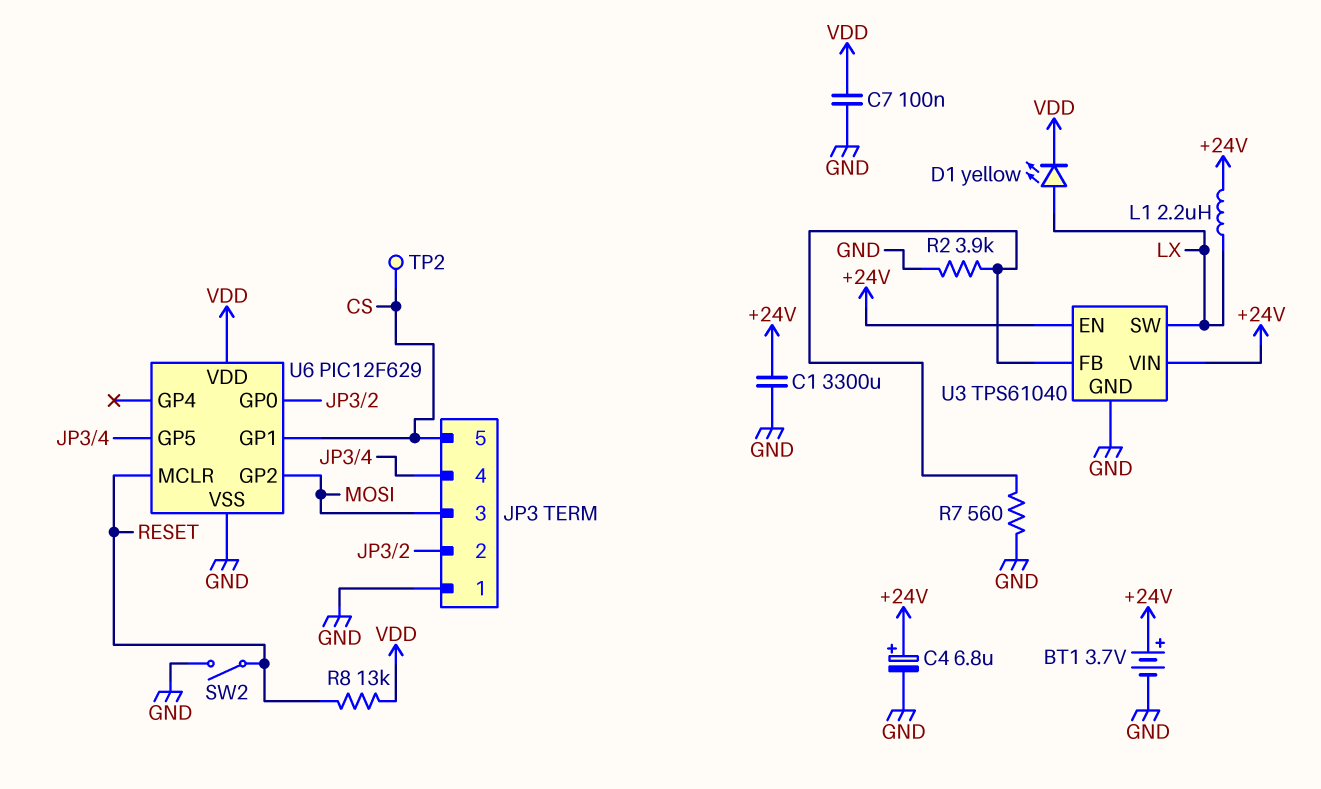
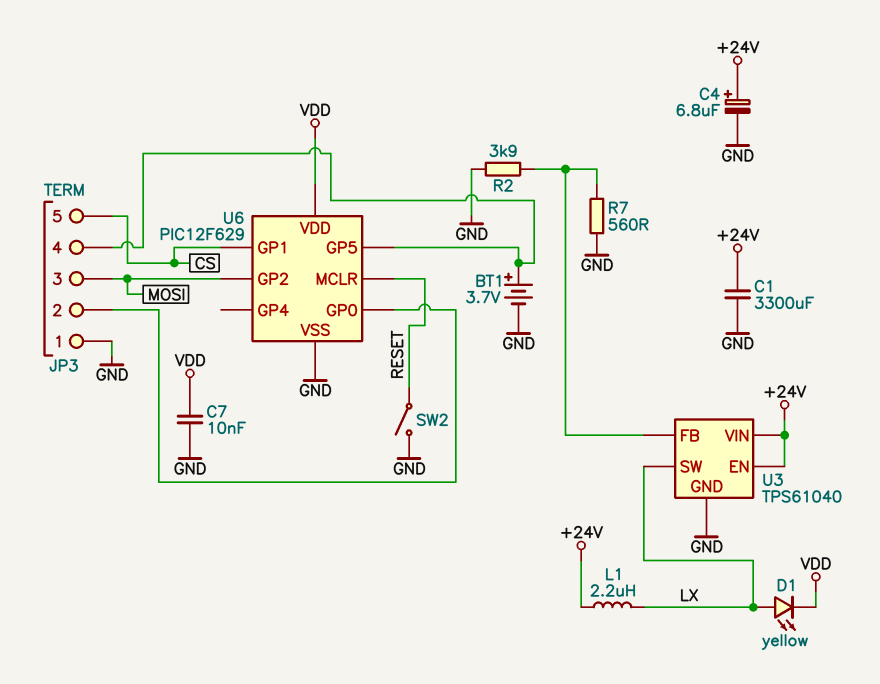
BT1: 3.7V (plus +24V, minus GND) -> 3.7V (plus JP3/4, minus GND)
C7: 100nF (GND, VDD) -> 10nF (GND, VDD)
R8: 13k (RESET, VDD) -> none
TP2: test point (CS) -> none

